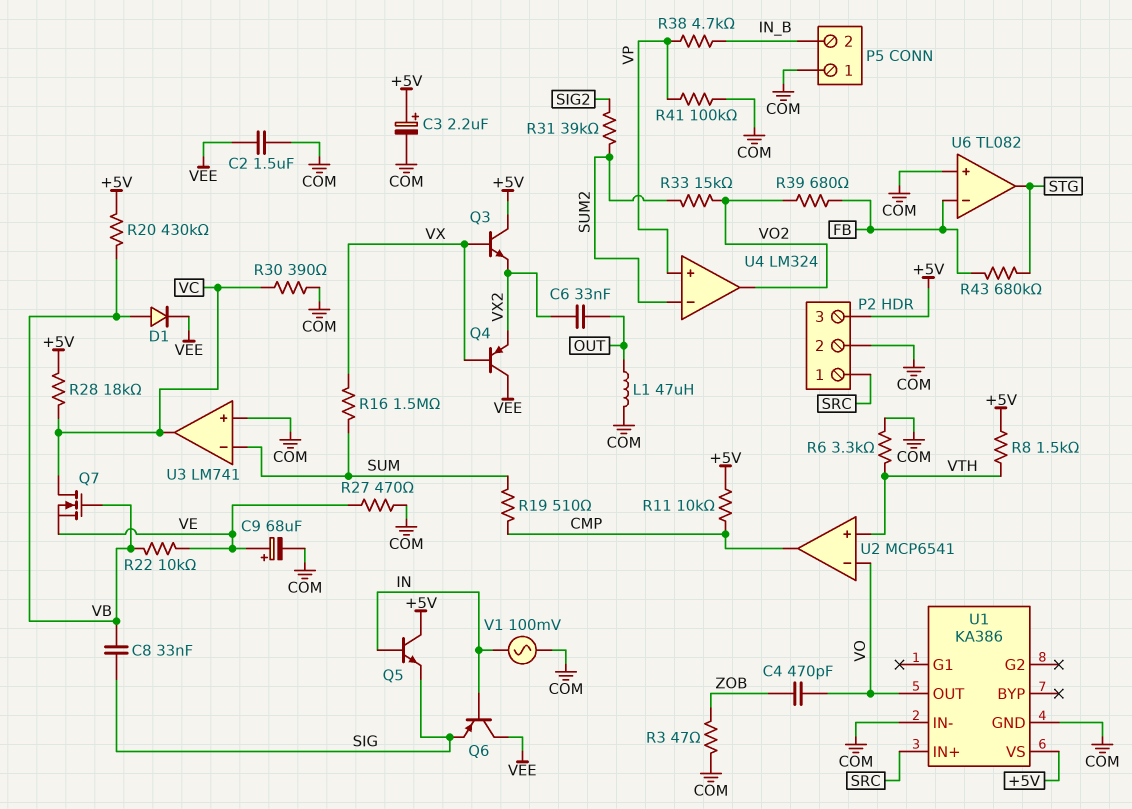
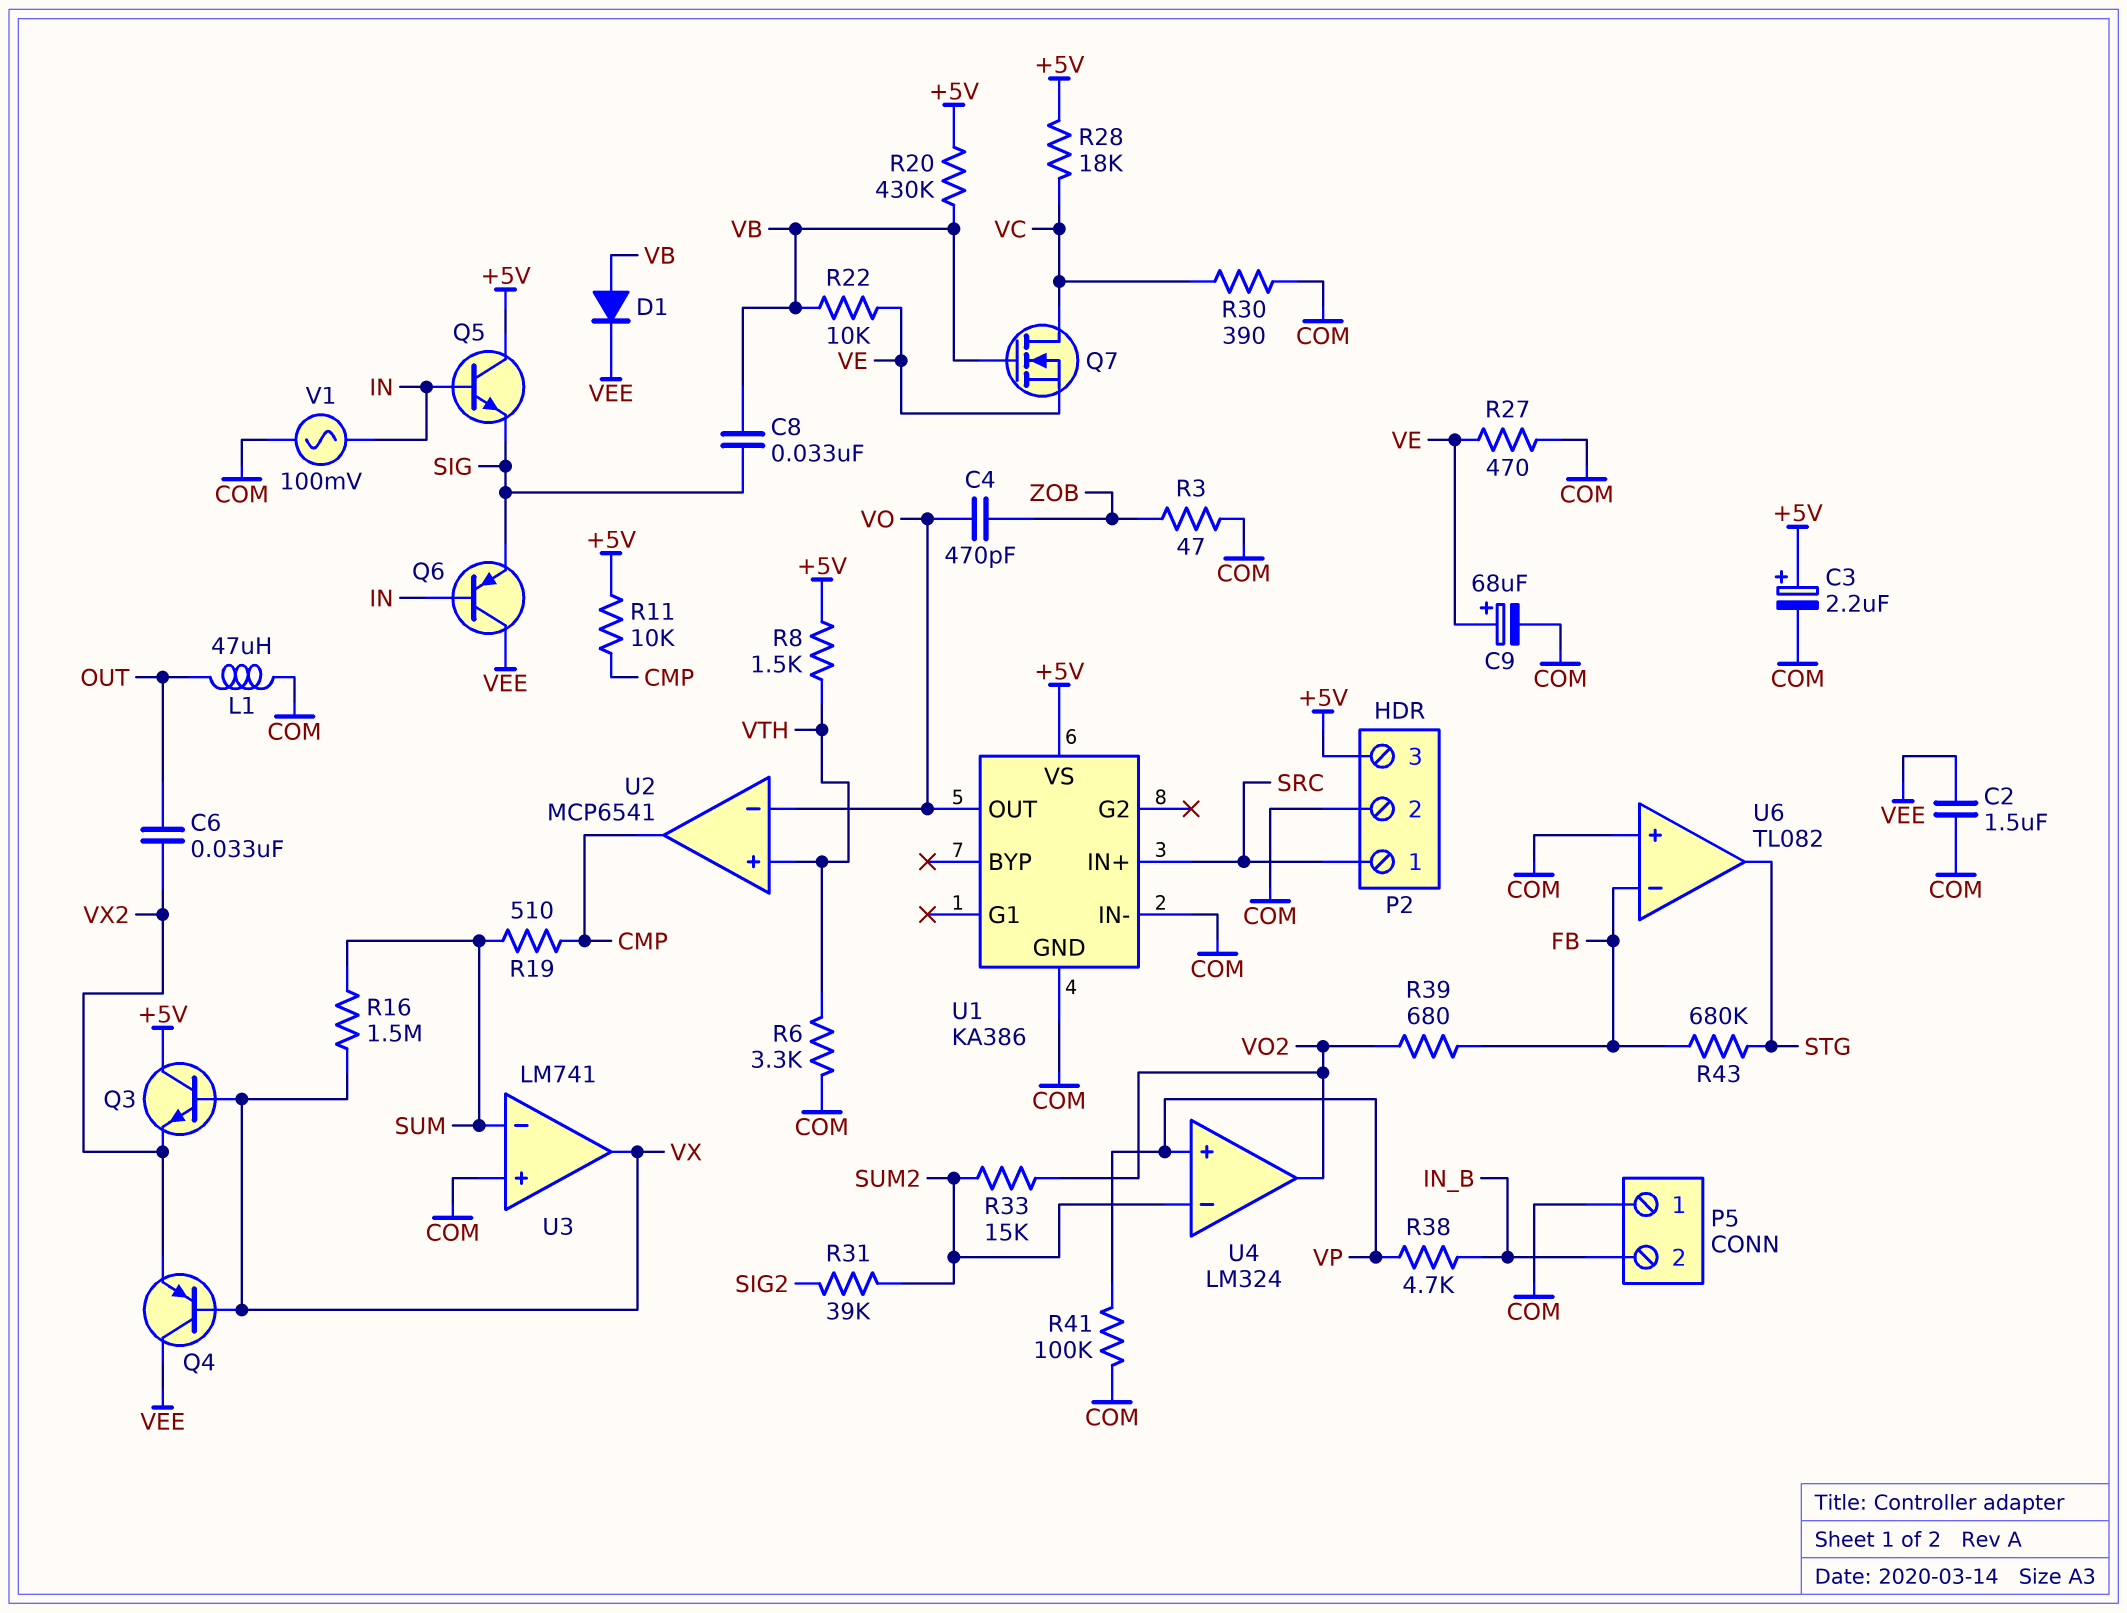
U3 pin out: VC -> VX

